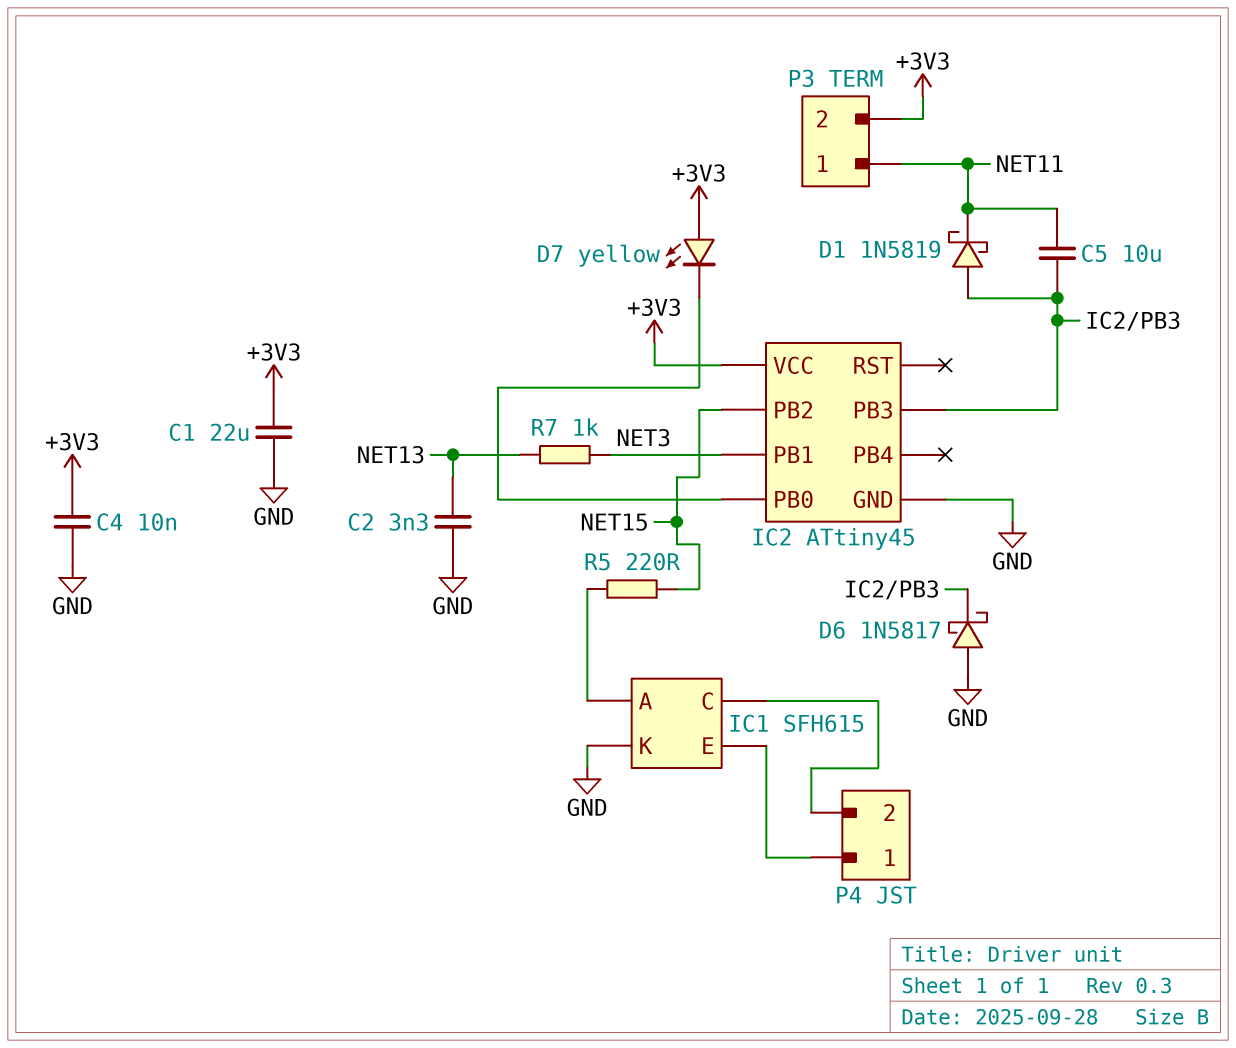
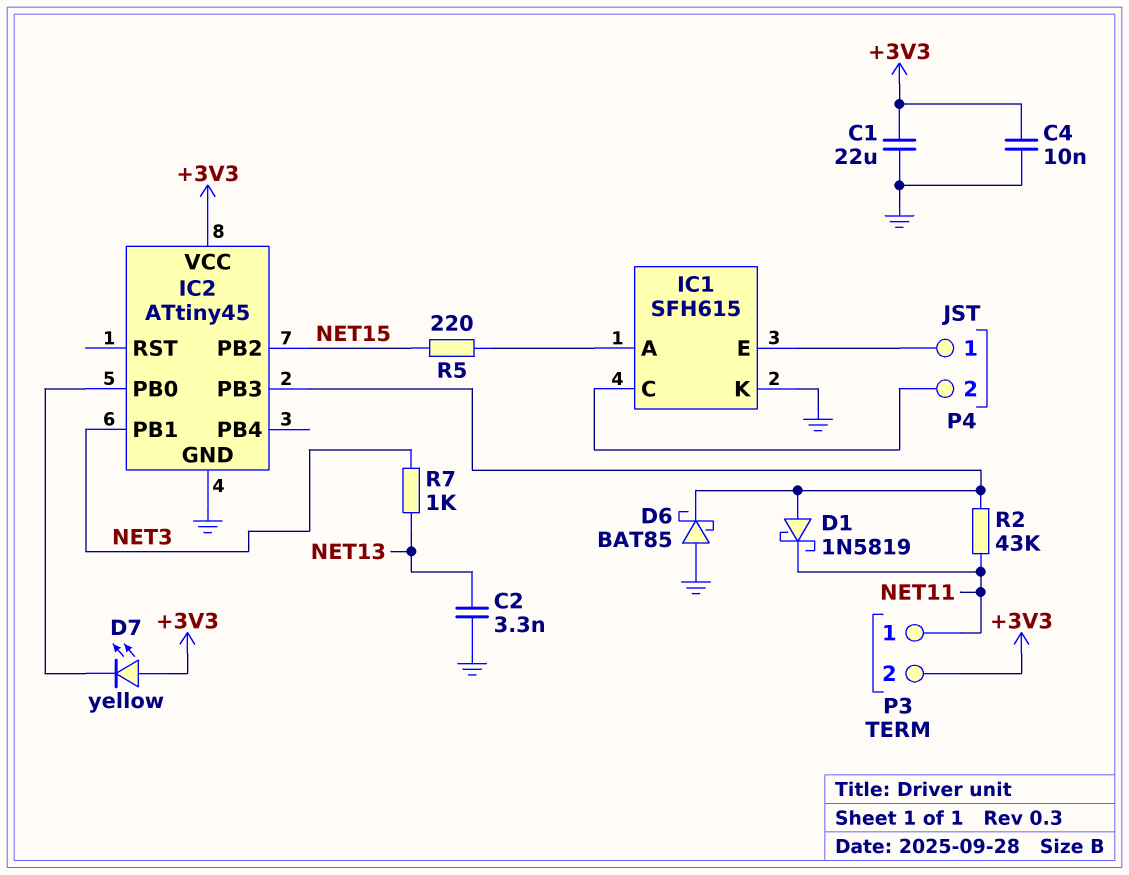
C5: 10uF (IC2/PB3, NET11) -> none
D6: schottky 1N5817 (A GND, K IC2/PB3) -> schottky BAT85 (A GND, K IC2/PB3)
R2: none -> 43k (IC2/PB3, NET11)

